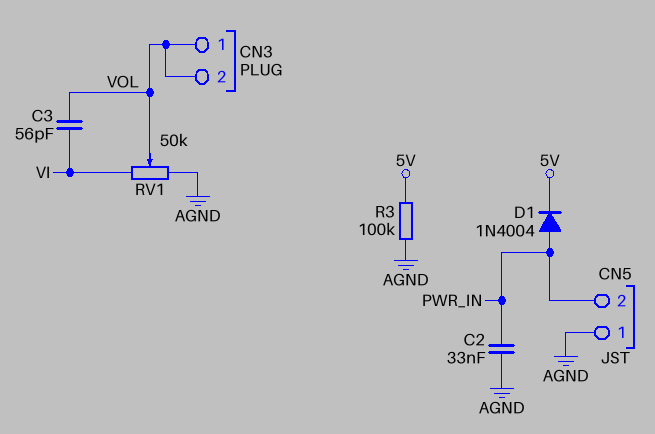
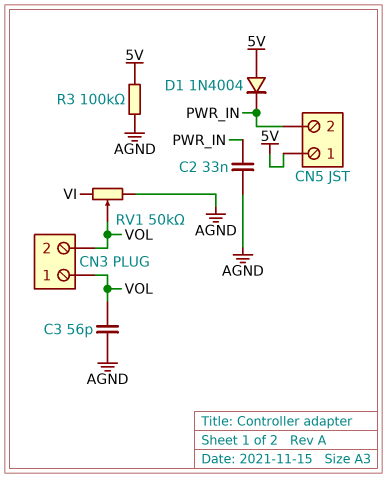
C3: 56pF (VI, VOL) -> 56pF (AGND, VOL)
CN5 pin 1: AGND -> 5V
D1: diode 1N4004 (A PWR_IN, K 5V) -> diode 1N4004 (A 5V, K PWR_IN)

